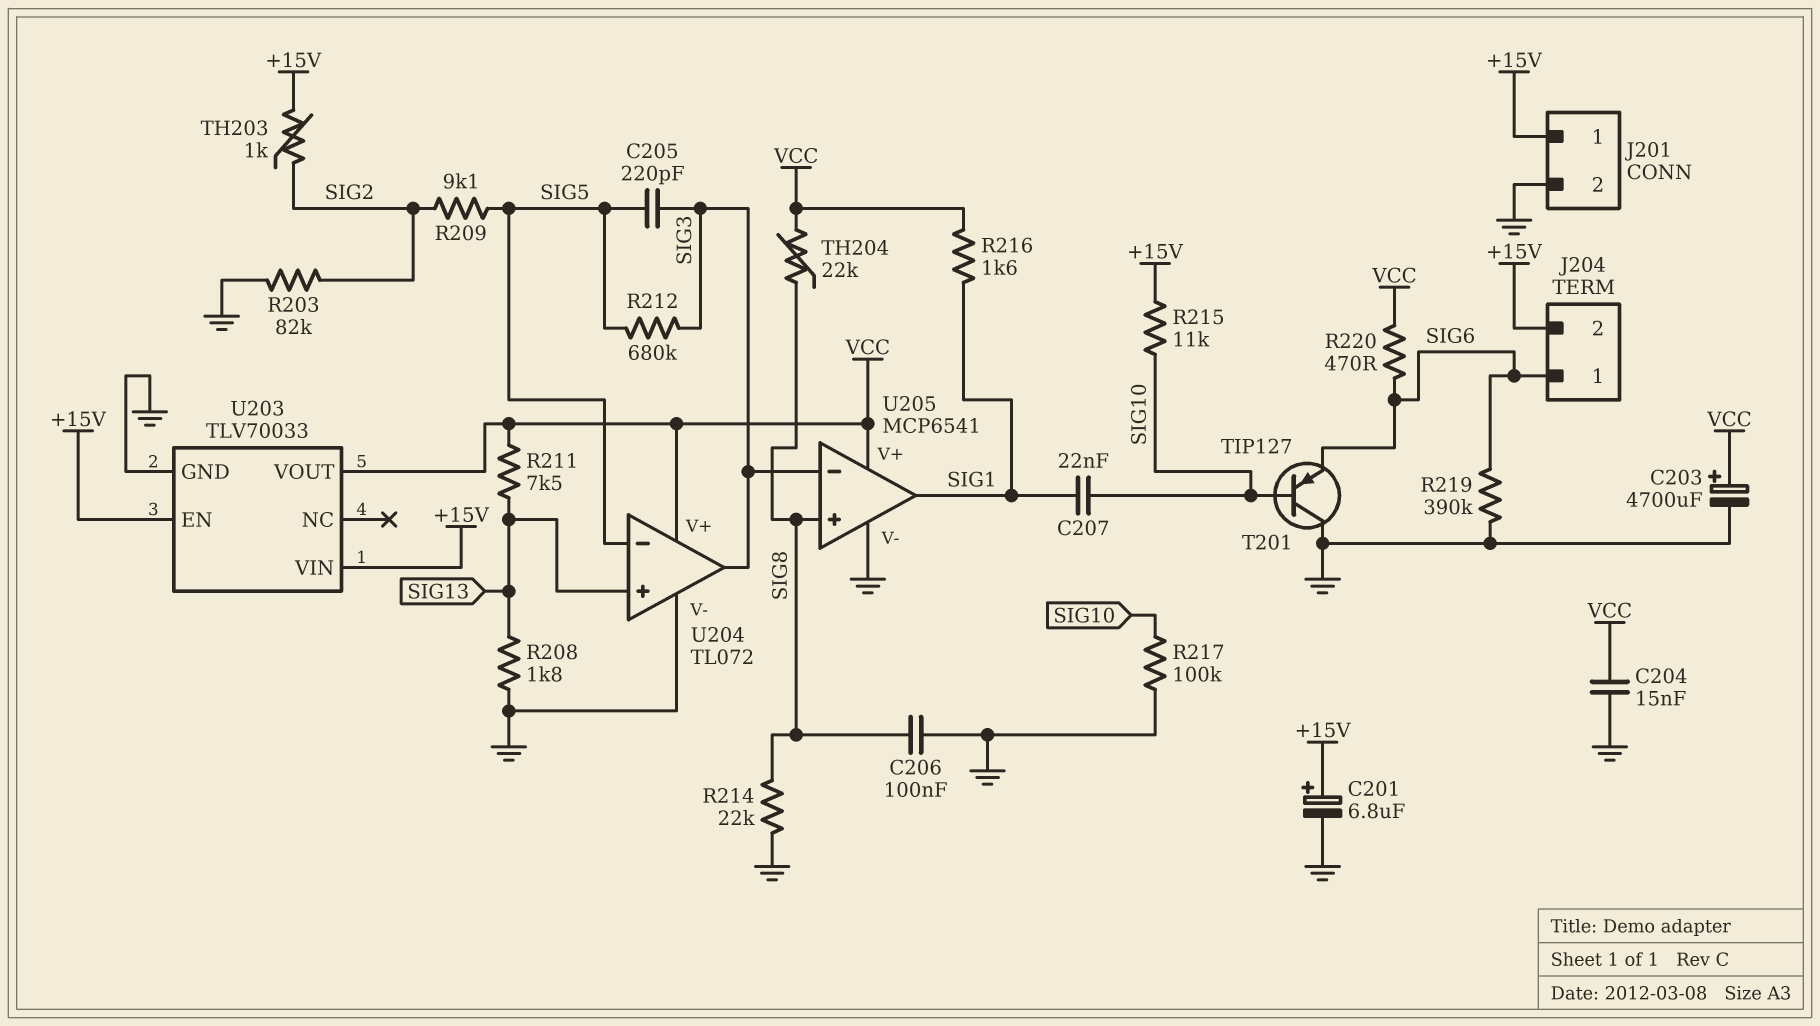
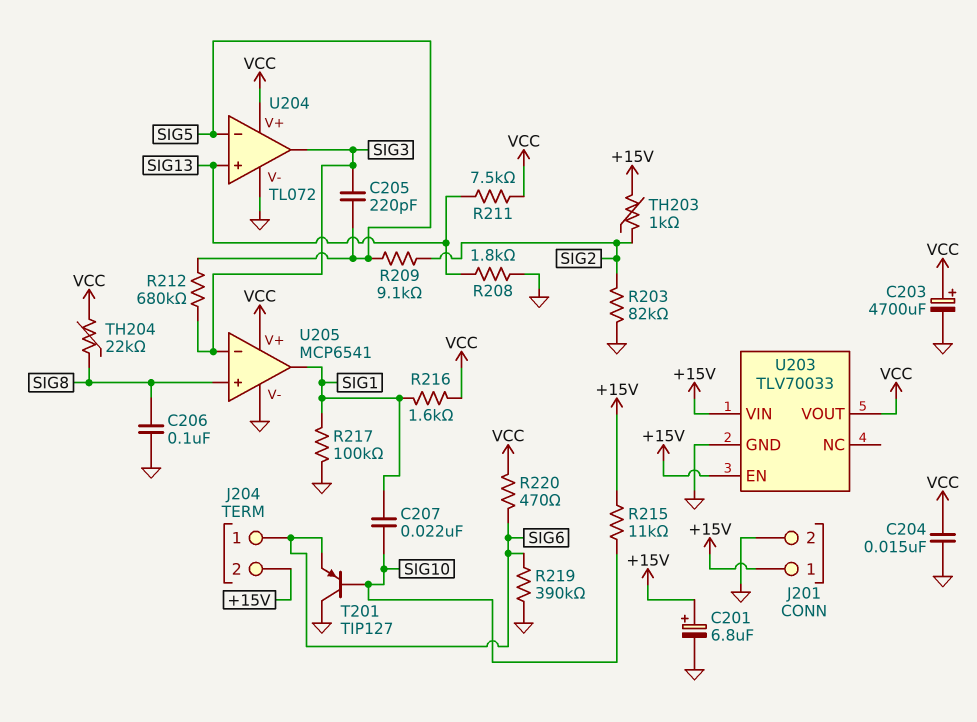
R214: 22k (GND, SIG8) -> none
R217: 100k (GND, SIG10) -> 100k (GND, SIG1)

